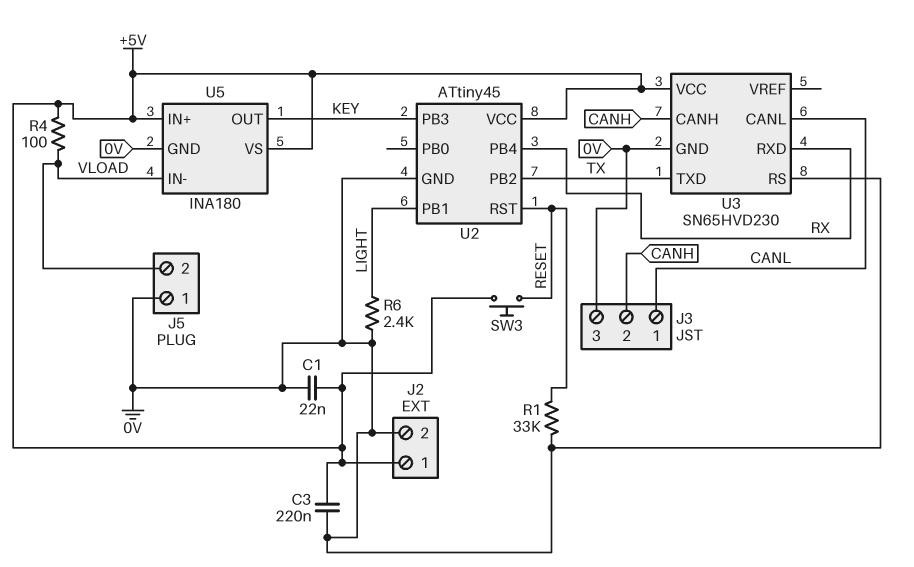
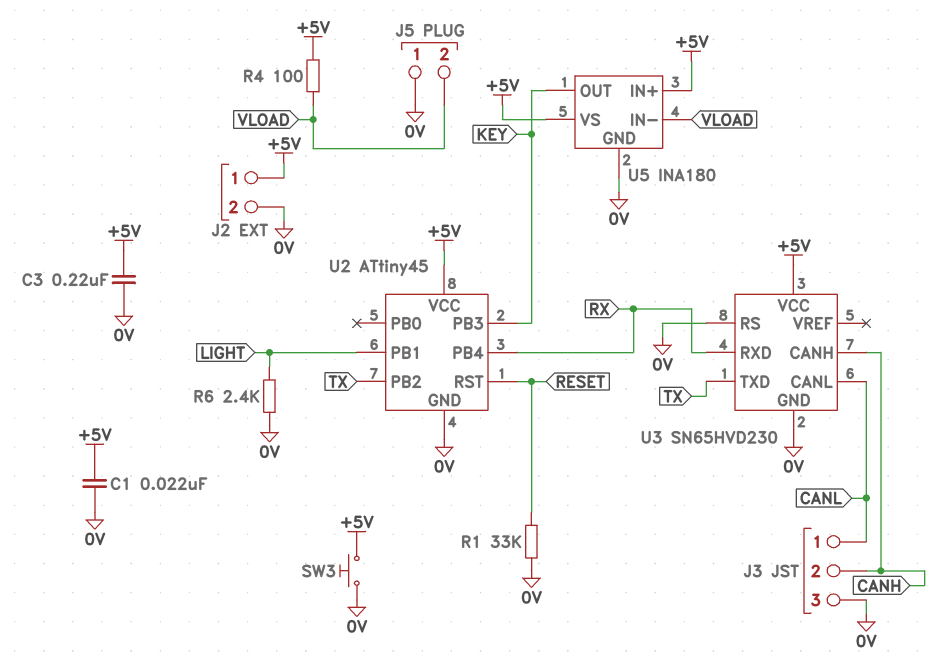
SW3: button (+5V, RESET) -> button (+5V, 0V)

